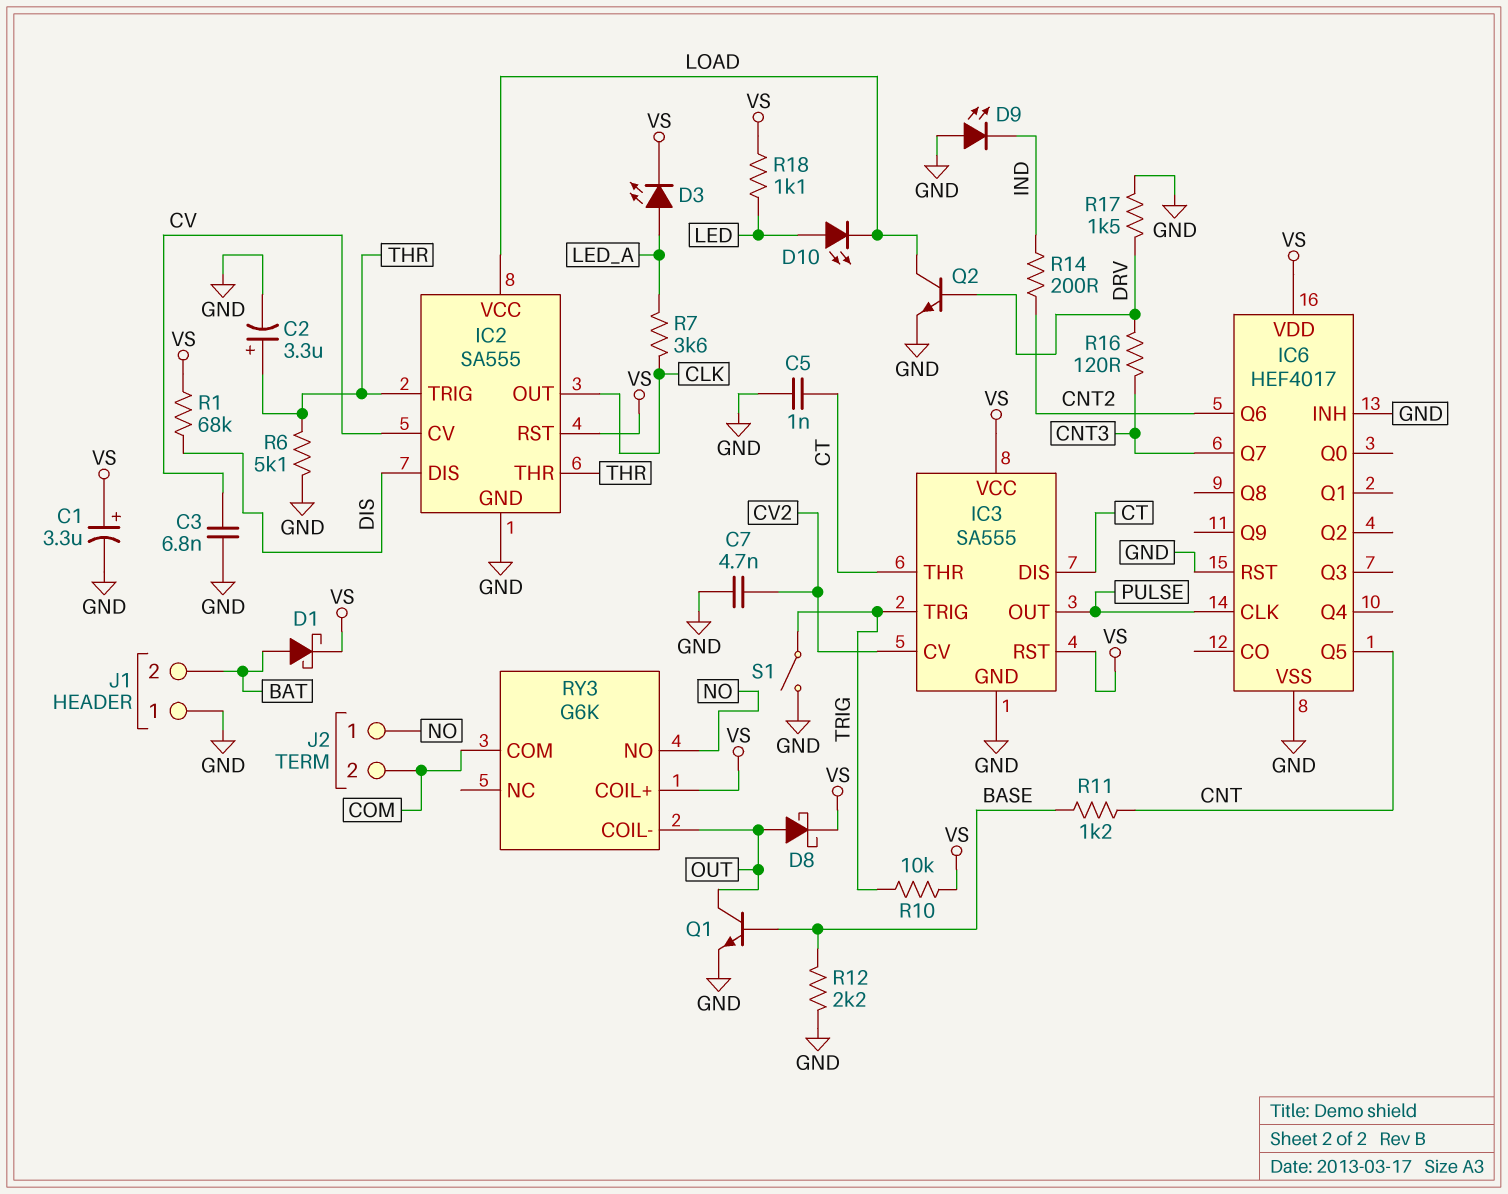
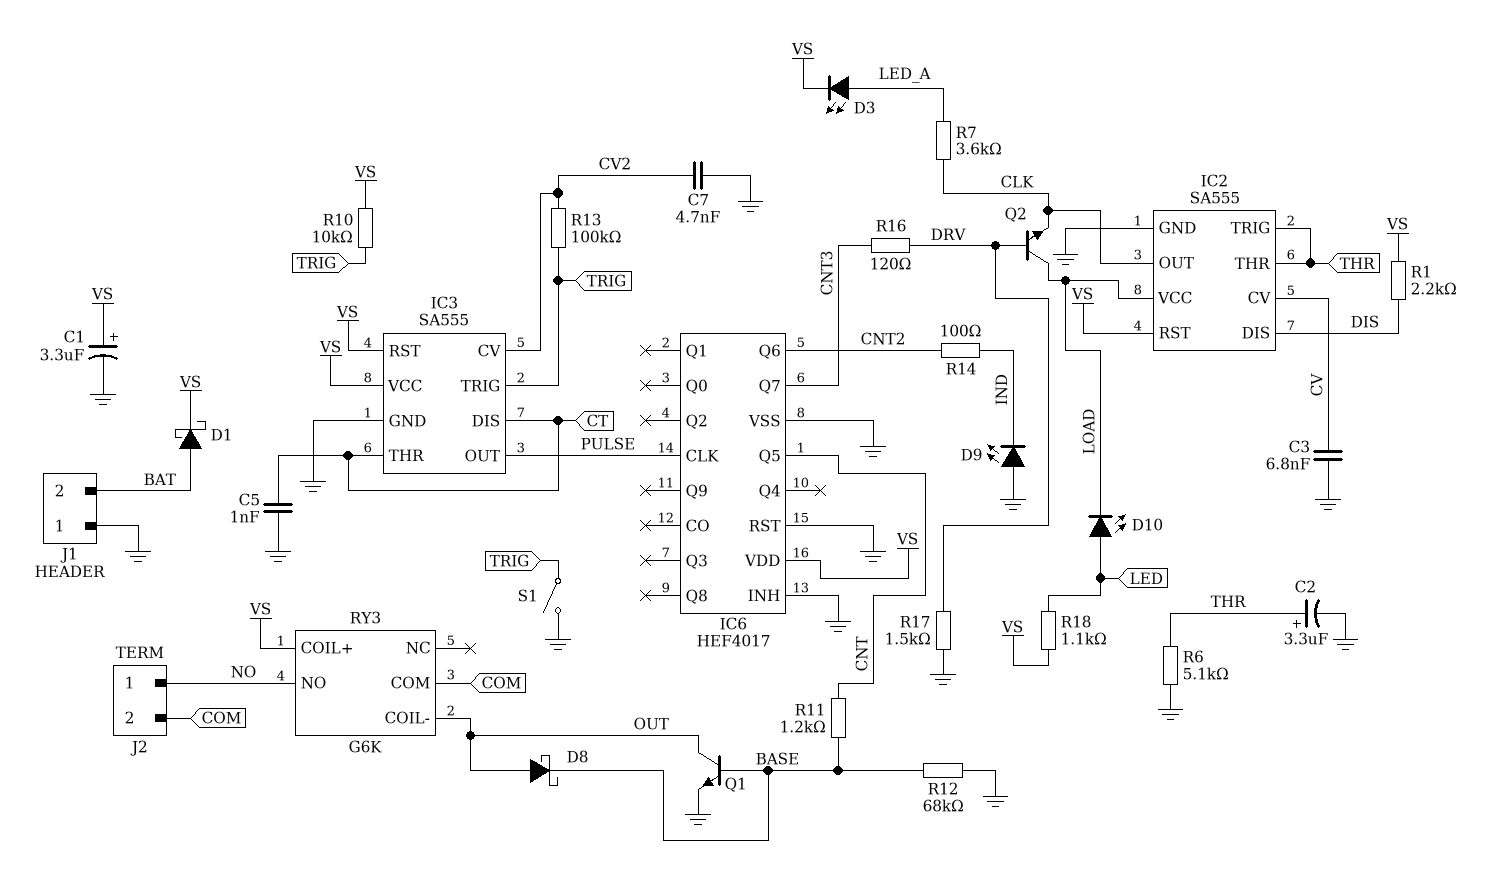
D8: schottky (A OUT, K VS) -> schottky (A OUT, K BASE)
Q2: NPN (B DRV, C LOAD, E GND) -> NPN (B DRV, C LOAD, E CLK)
R1: 68k (DIS, VS) -> 2.2k (DIS, VS)
R12: 2.2k (BASE, GND) -> 68k (BASE, GND)
R13: none -> 100k (CV2, TRIG)
R14: 200 (CNT2, IND) -> 100 (CNT2, IND)

